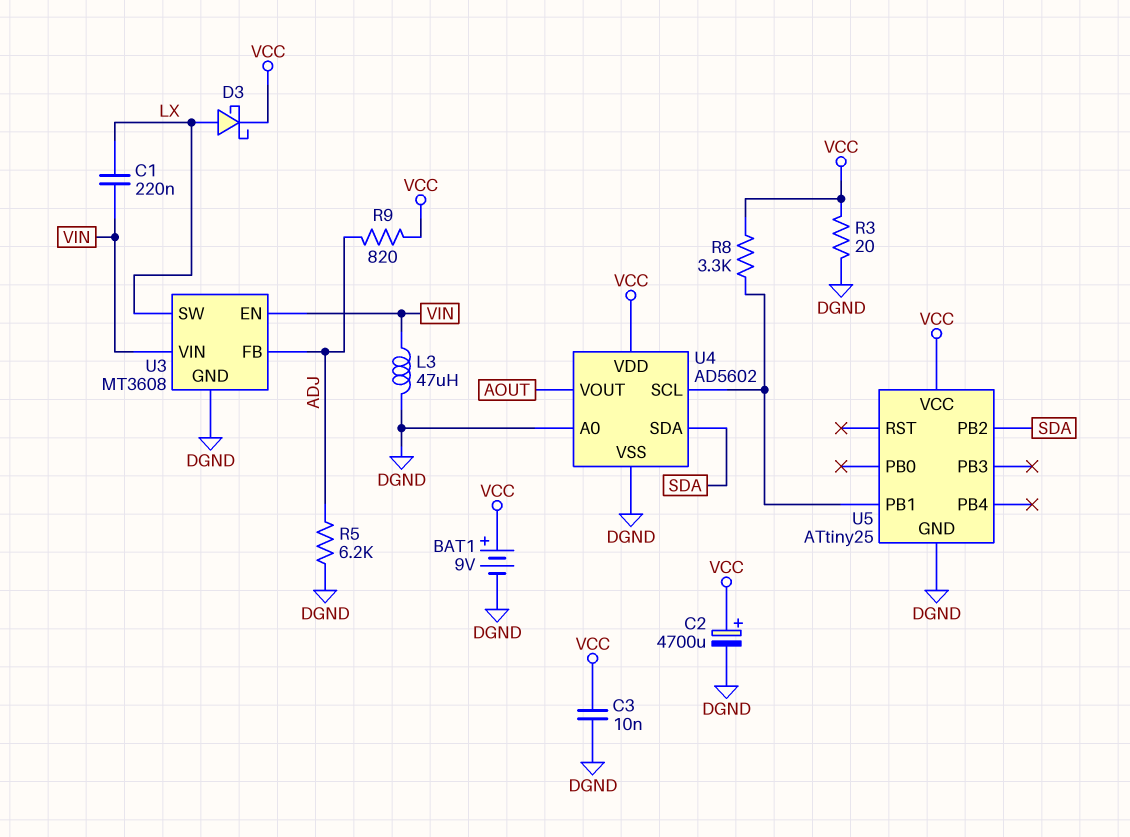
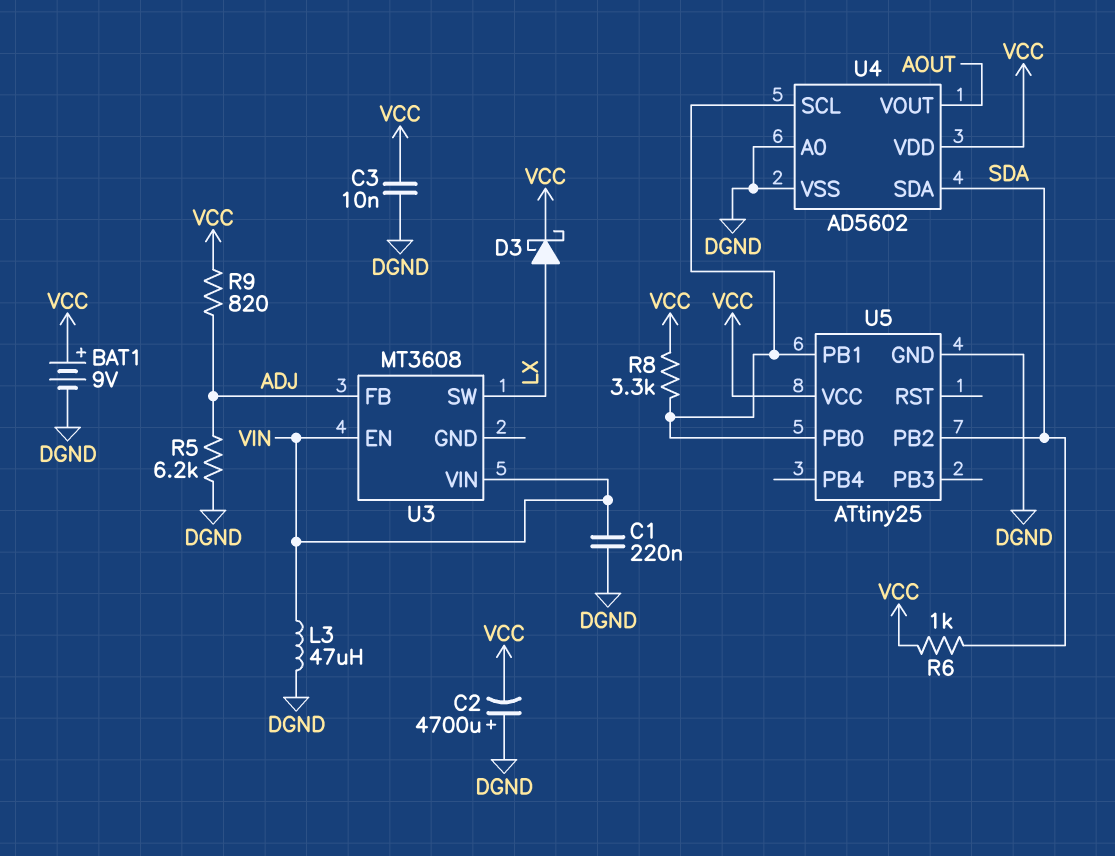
C1: 220nF (LX, VIN) -> 220nF (DGND, VIN)
C2: 4700uF (plus VCC, minus DGND) -> 4700uF (plus DGND, minus VCC)
R3: 20 (DGND, VCC) -> none
R6: none -> 1k (SDA, VCC)
U3 pin GND: DGND -> none
U5 pin PB0: none -> U4/SCL

